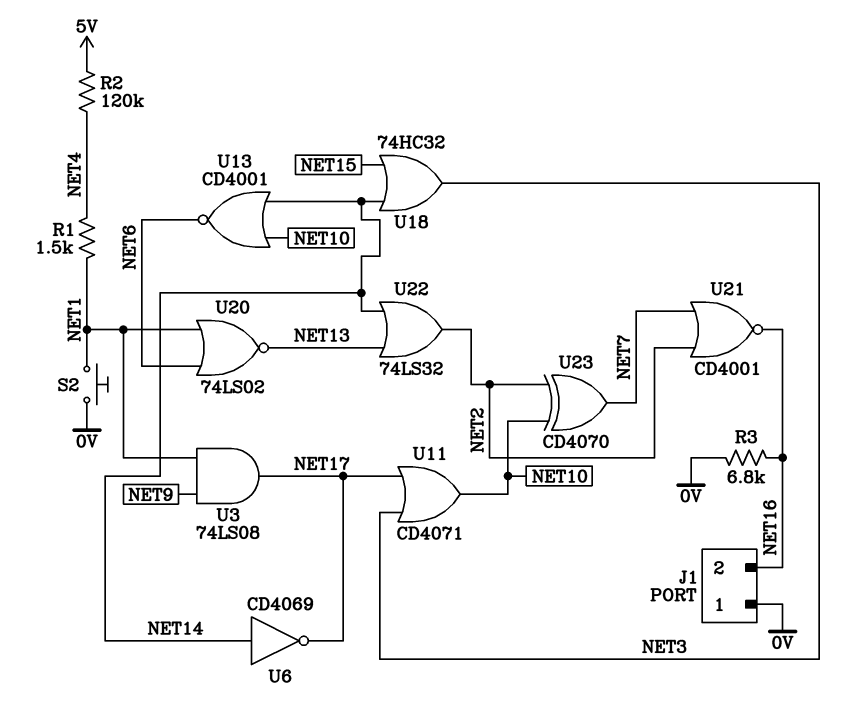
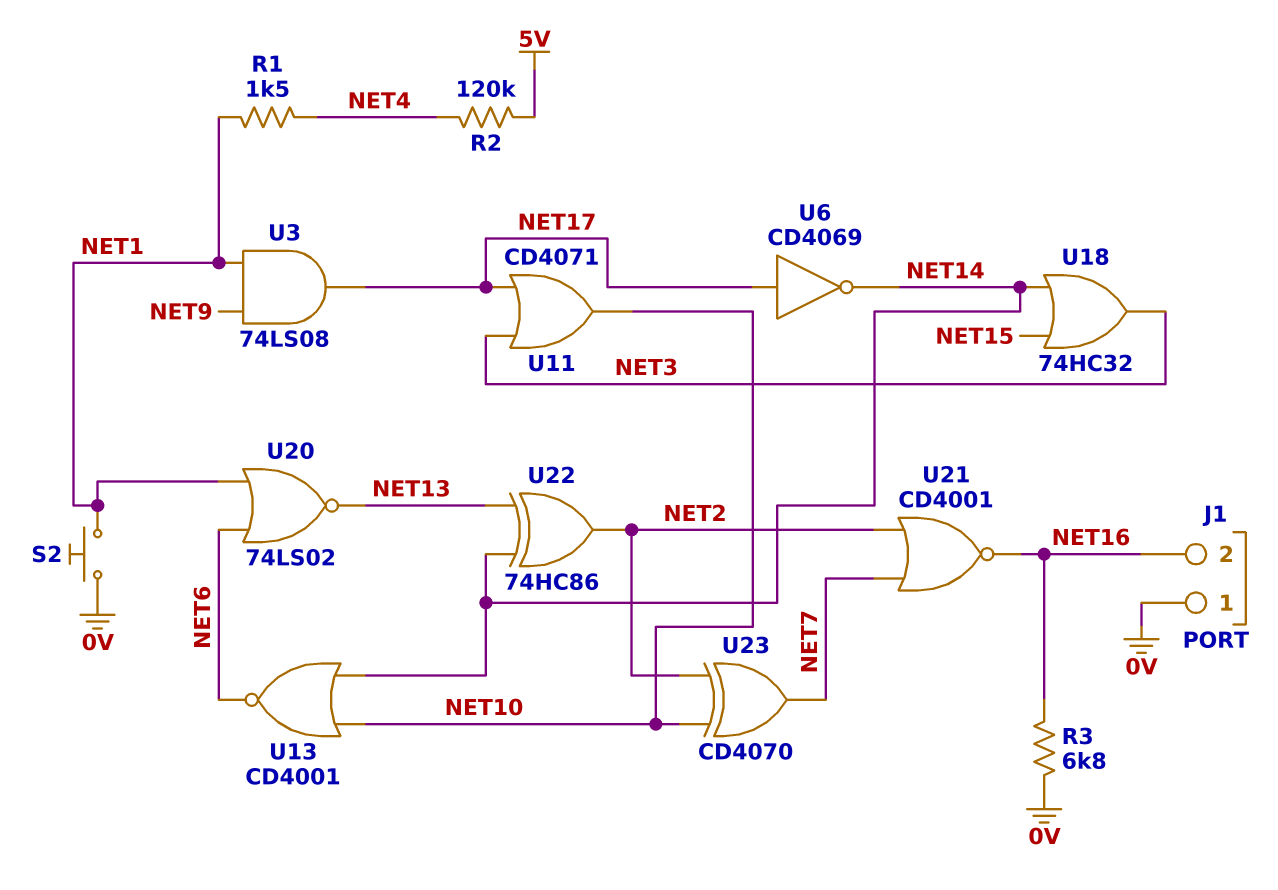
U6: NOT CD4069 (in NET14, out NET17) -> NOT CD4069 (in NET17, out NET14)
U22: OR 74LS32 (in NET13, in NET14, out NET2) -> XOR 74HC86 (in NET13, in NET14, out NET2)

